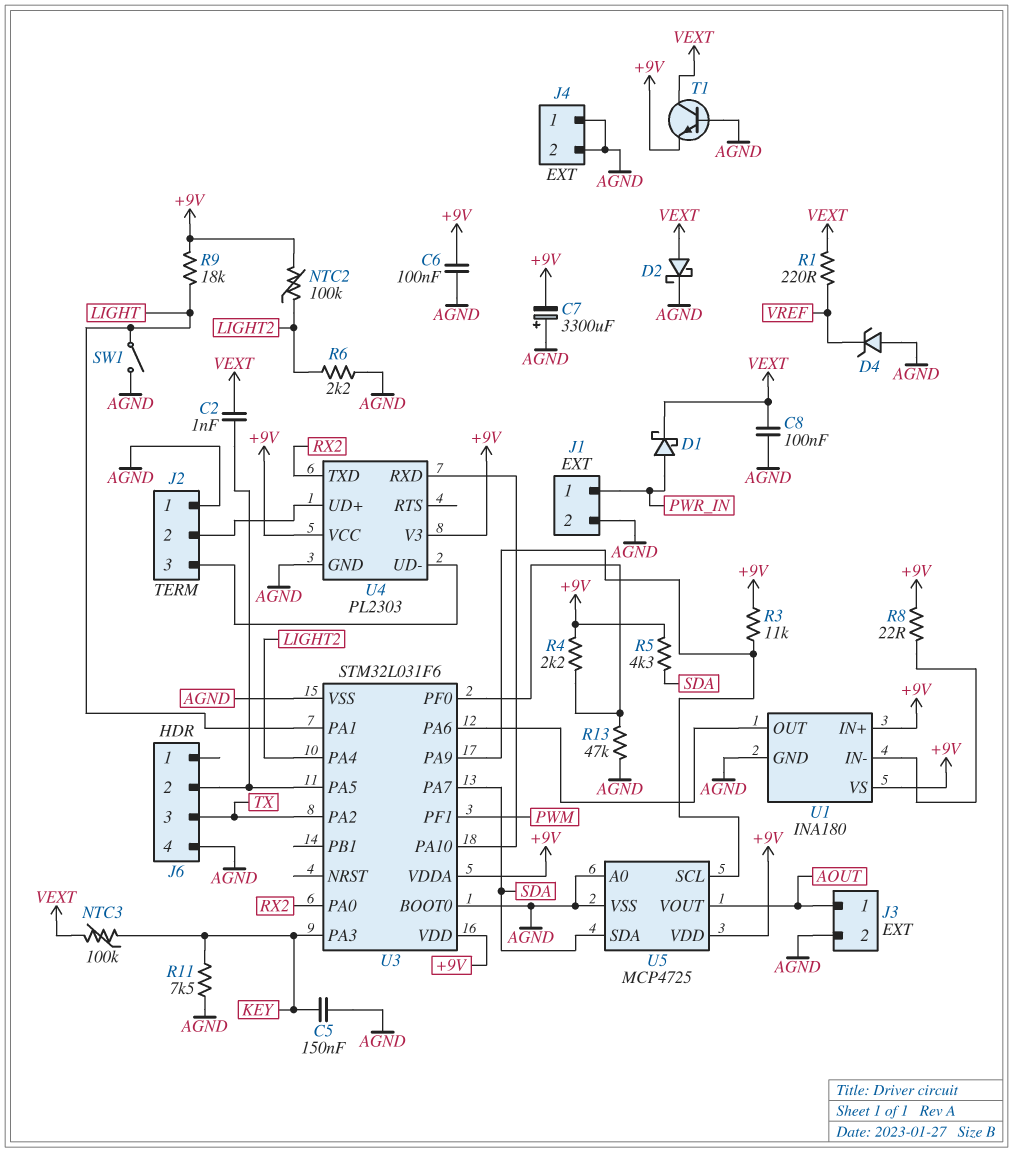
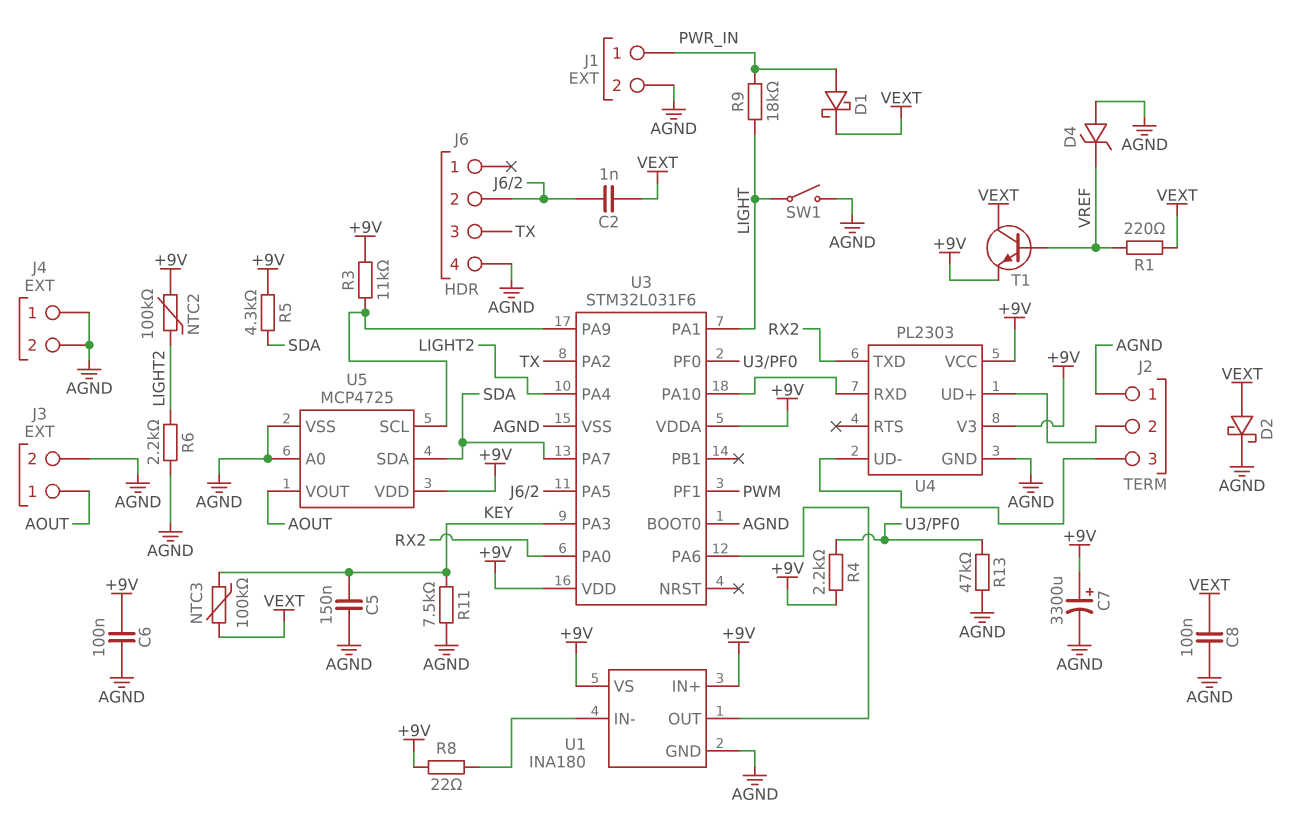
C7: 3300uF (plus AGND, minus +9V) -> 3300uF (plus +9V, minus AGND)
R9: 18k (+9V, LIGHT) -> 18k (LIGHT, PWR_IN)
T1: NPN (B AGND, C VEXT, E +9V) -> NPN (B VREF, C VEXT, E +9V)

